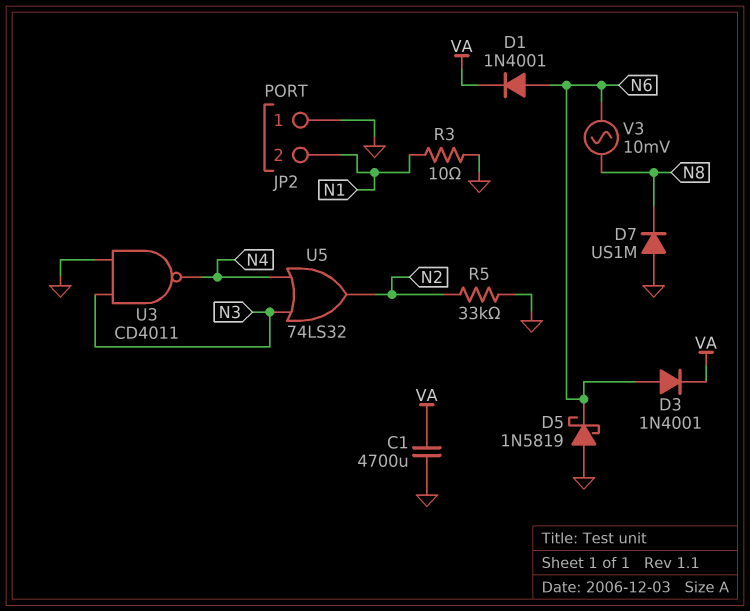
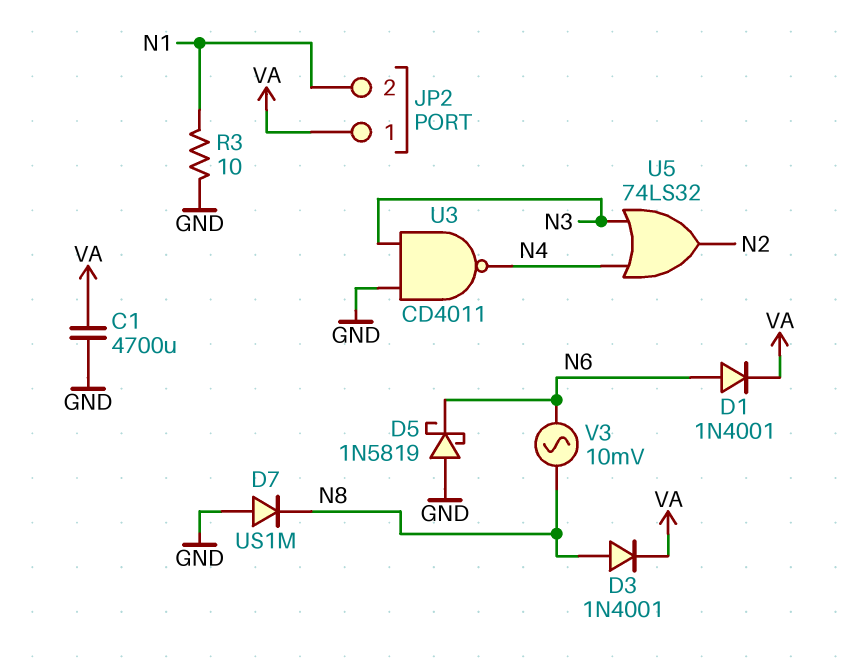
D3: diode 1N4001 (A N6, K VA) -> diode 1N4001 (A N8, K VA)
JP2 pin 1: GND -> VA
R5: 33k (GND, N2) -> none

